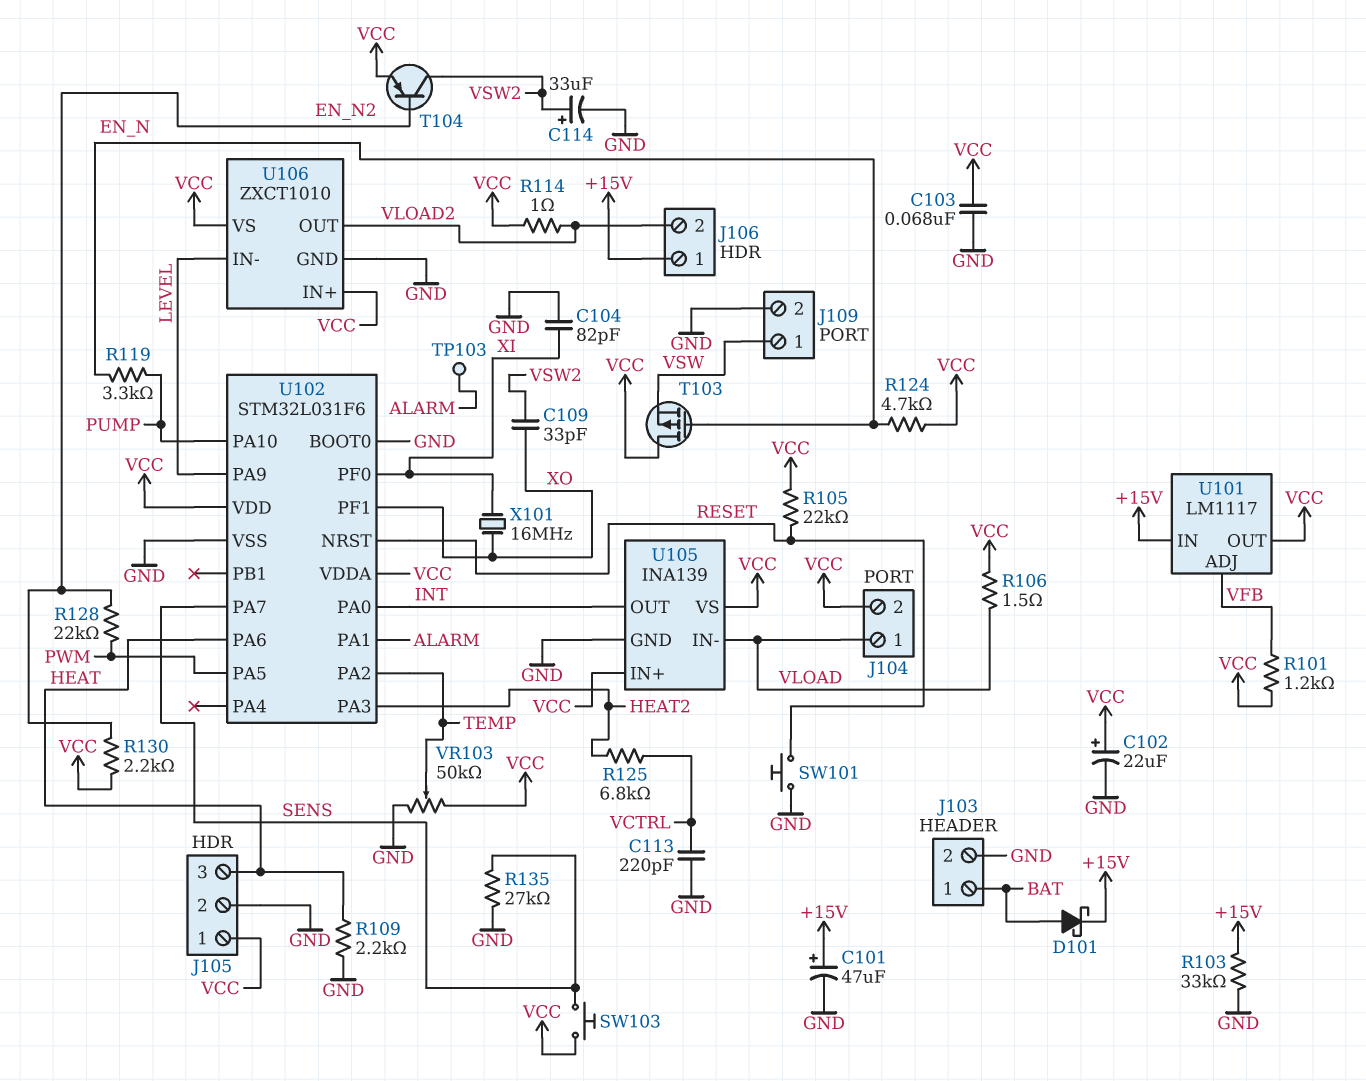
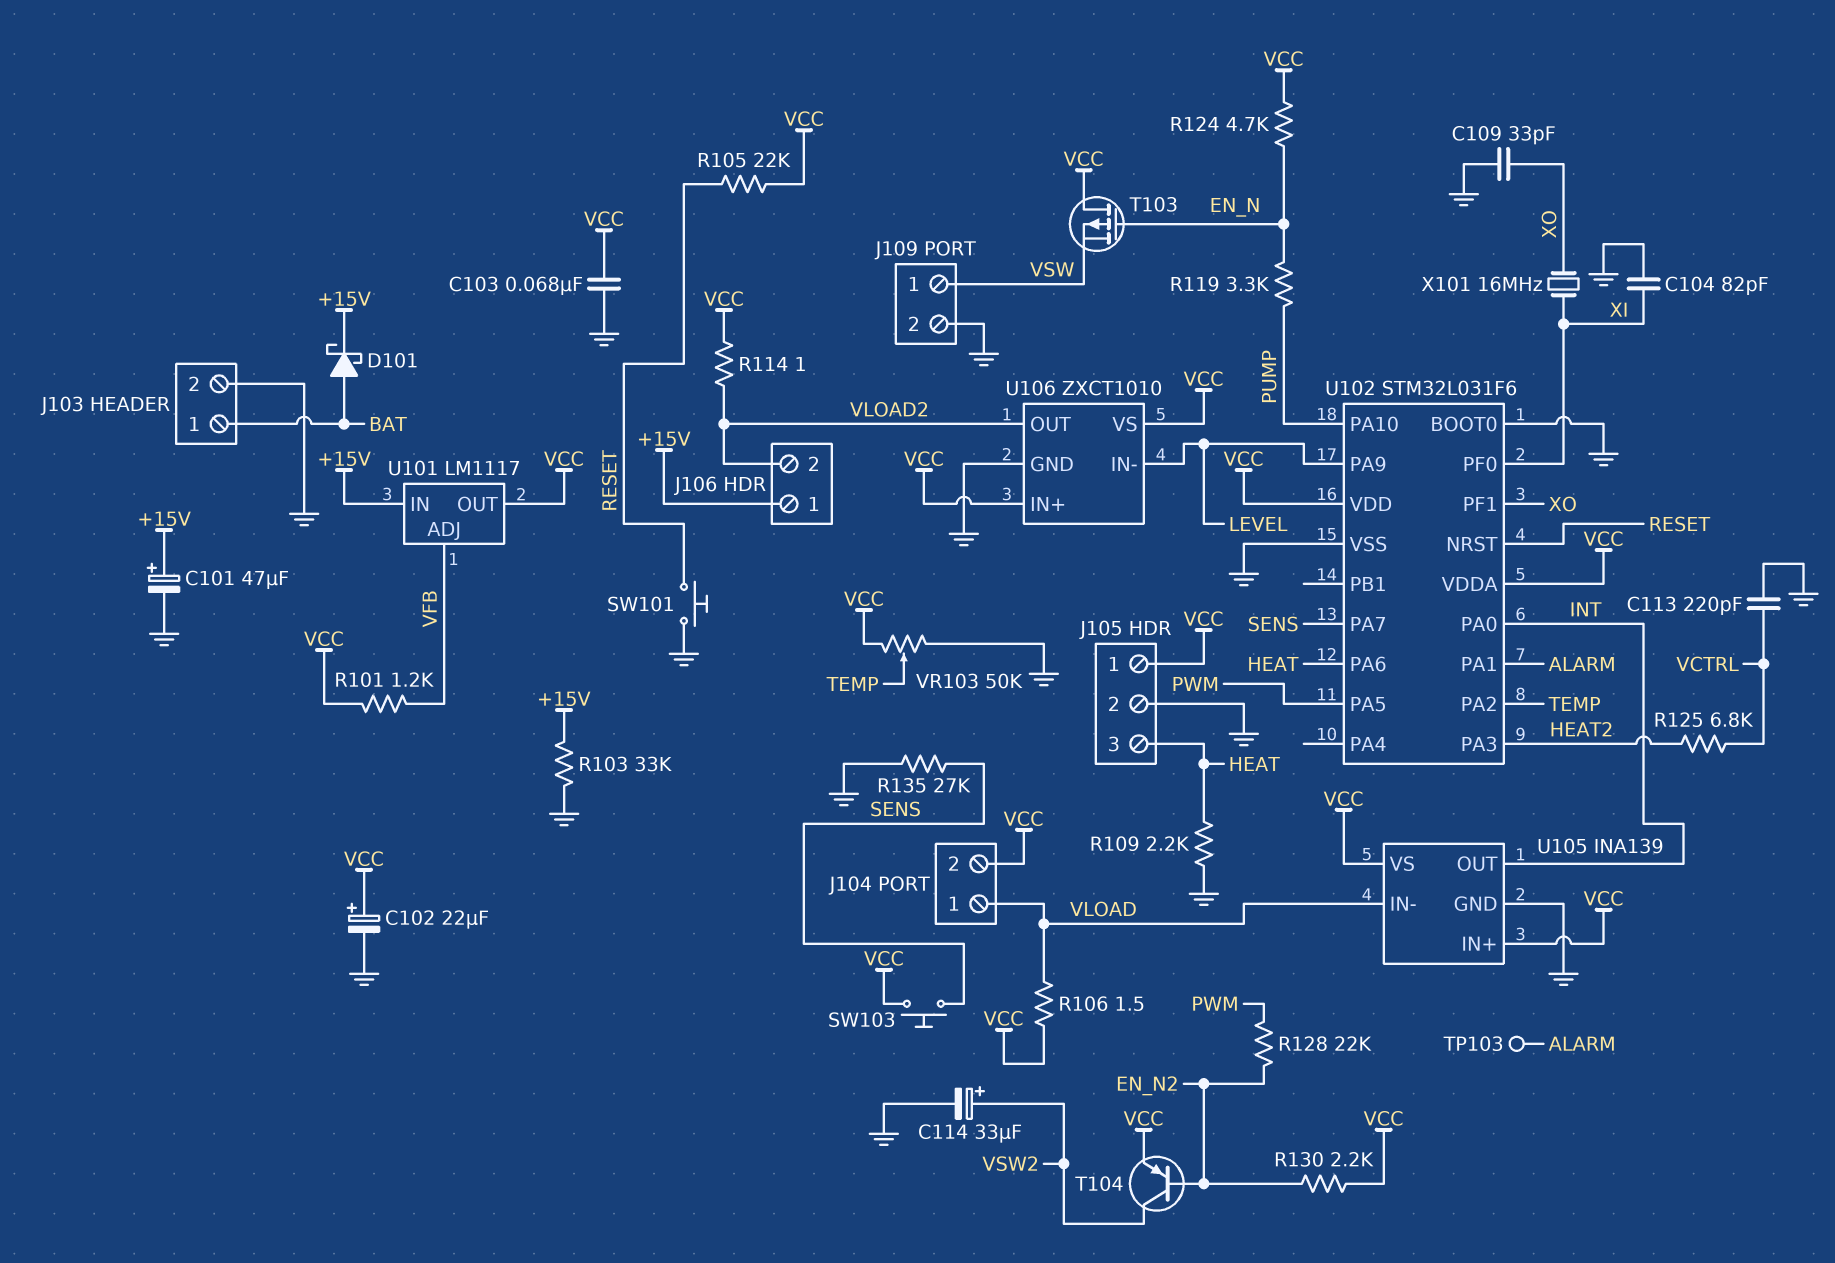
C109: 33pF (VSW2, XO) -> 33pF (GND, XO)

